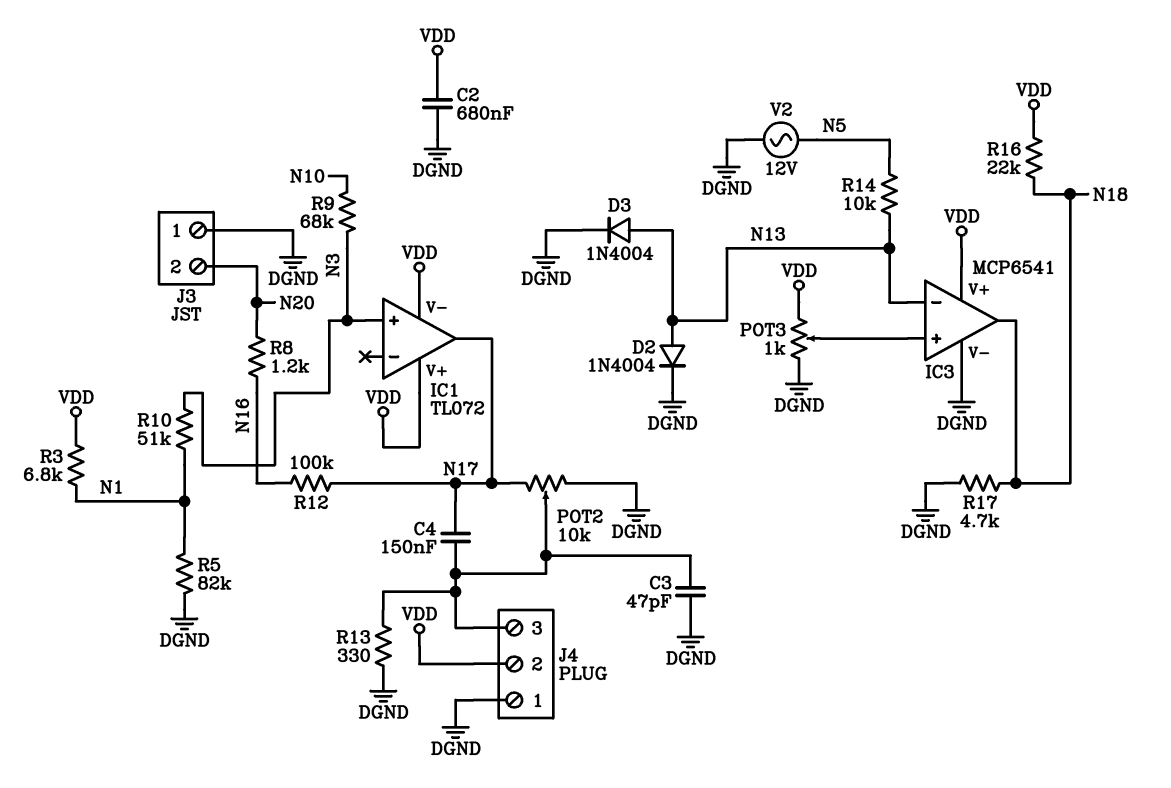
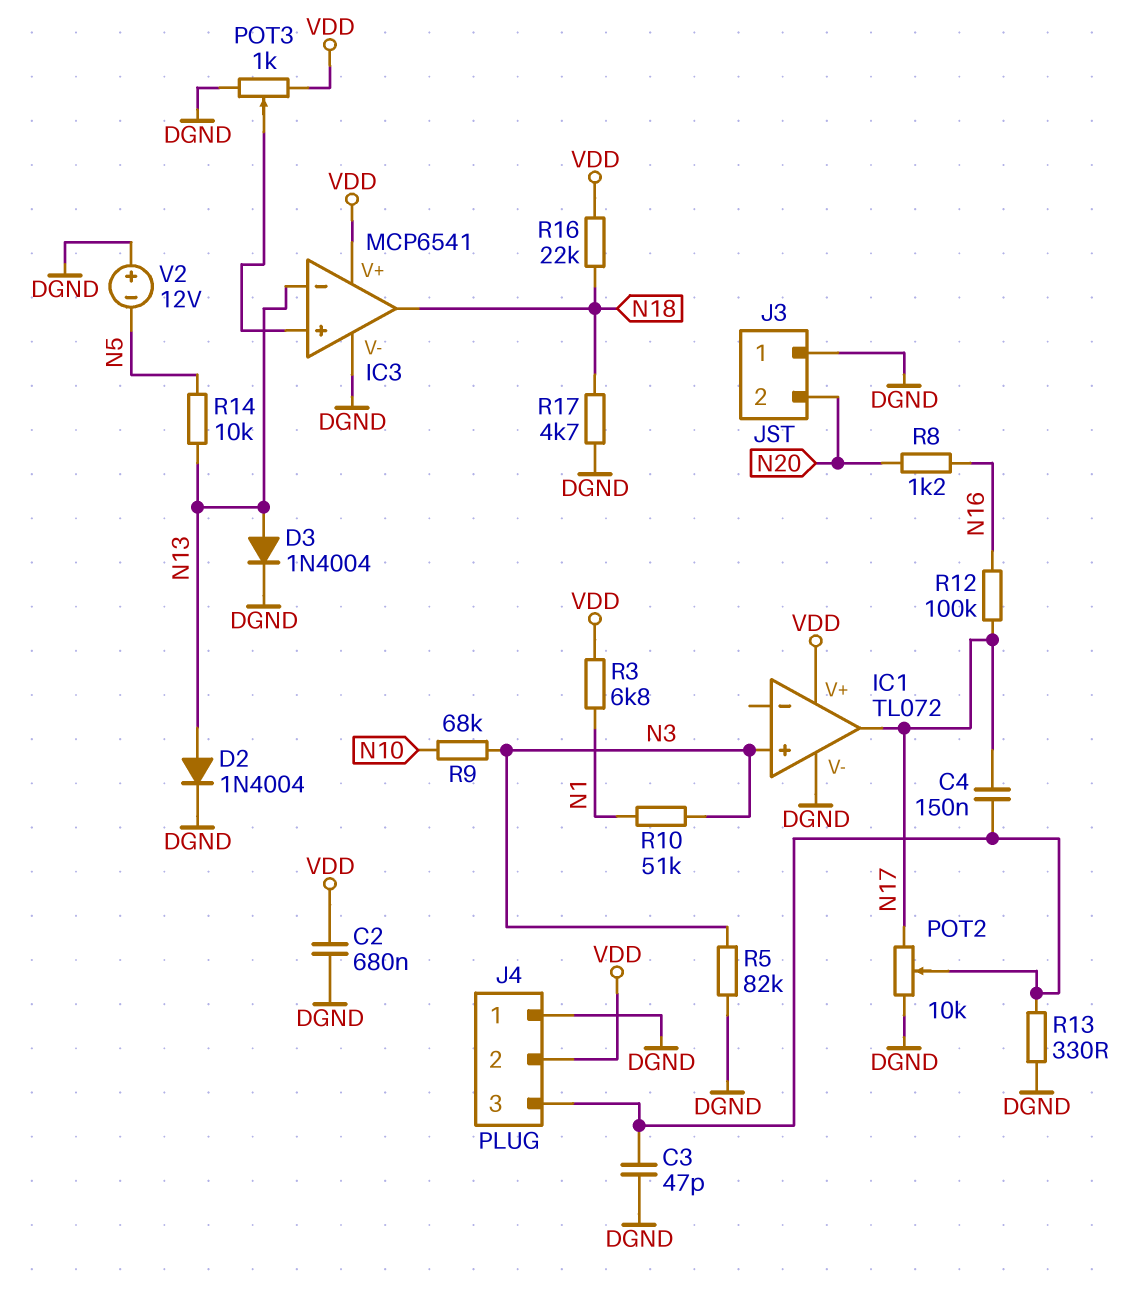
IC1 pin V-: VDD -> DGND
R5: 82k (DGND, N1) -> 82k (DGND, N3)
V2: AC 12V (DGND, N5) -> 12V (plus DGND, minus N5)

